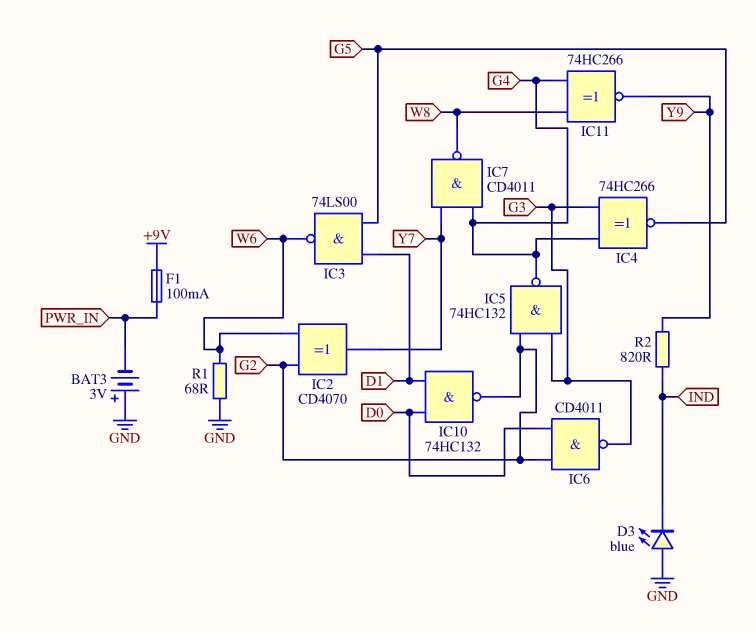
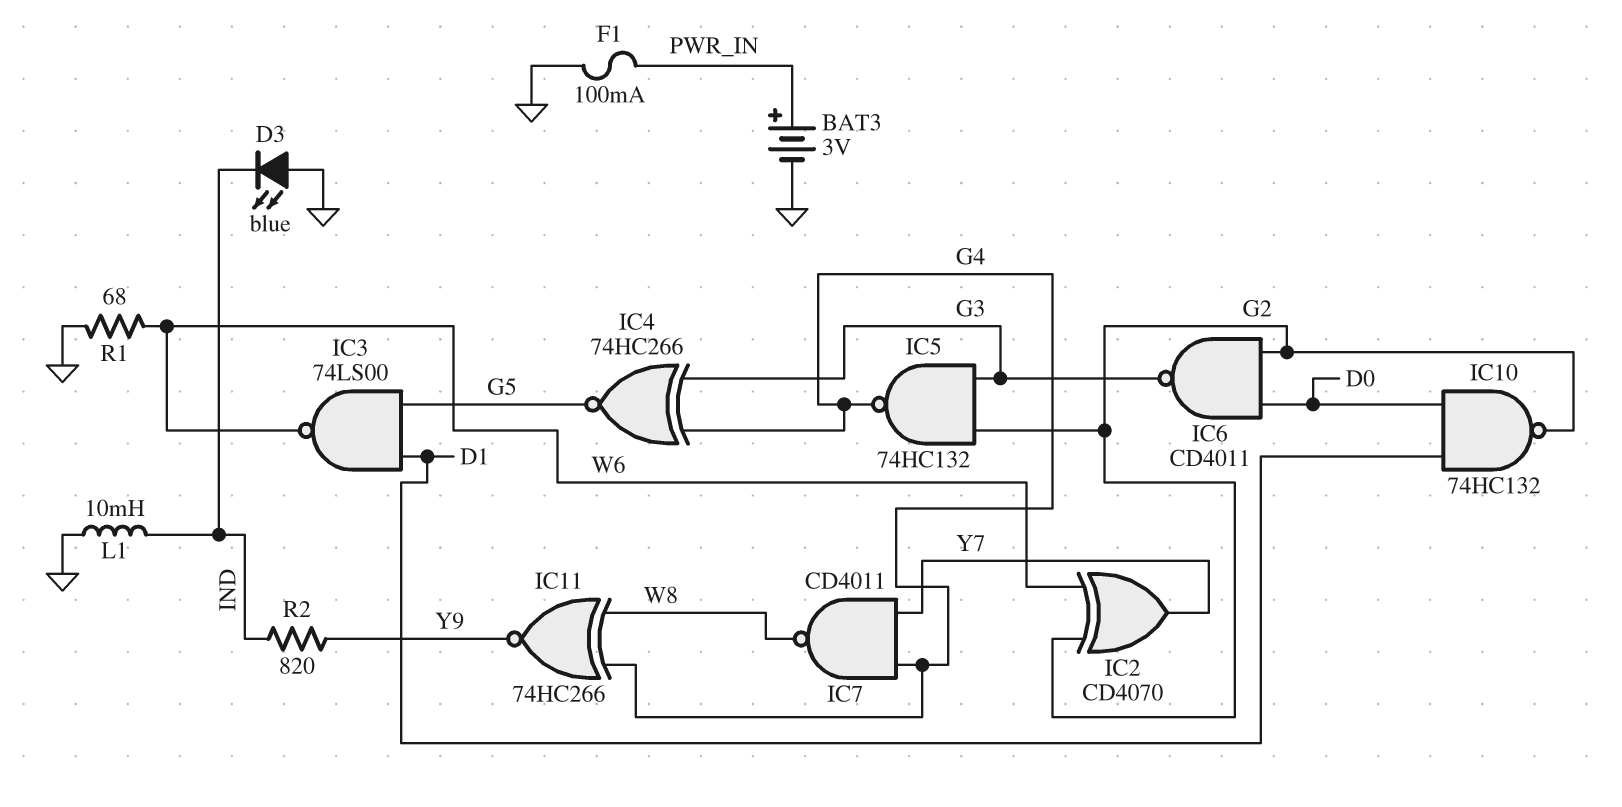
BAT3: 3V (plus GND, minus PWR_IN) -> 3V (plus PWR_IN, minus GND)
F1: 100mA (+9V, PWR_IN) -> 100mA (GND, PWR_IN)
L1: none -> 10mH (GND, IND)

